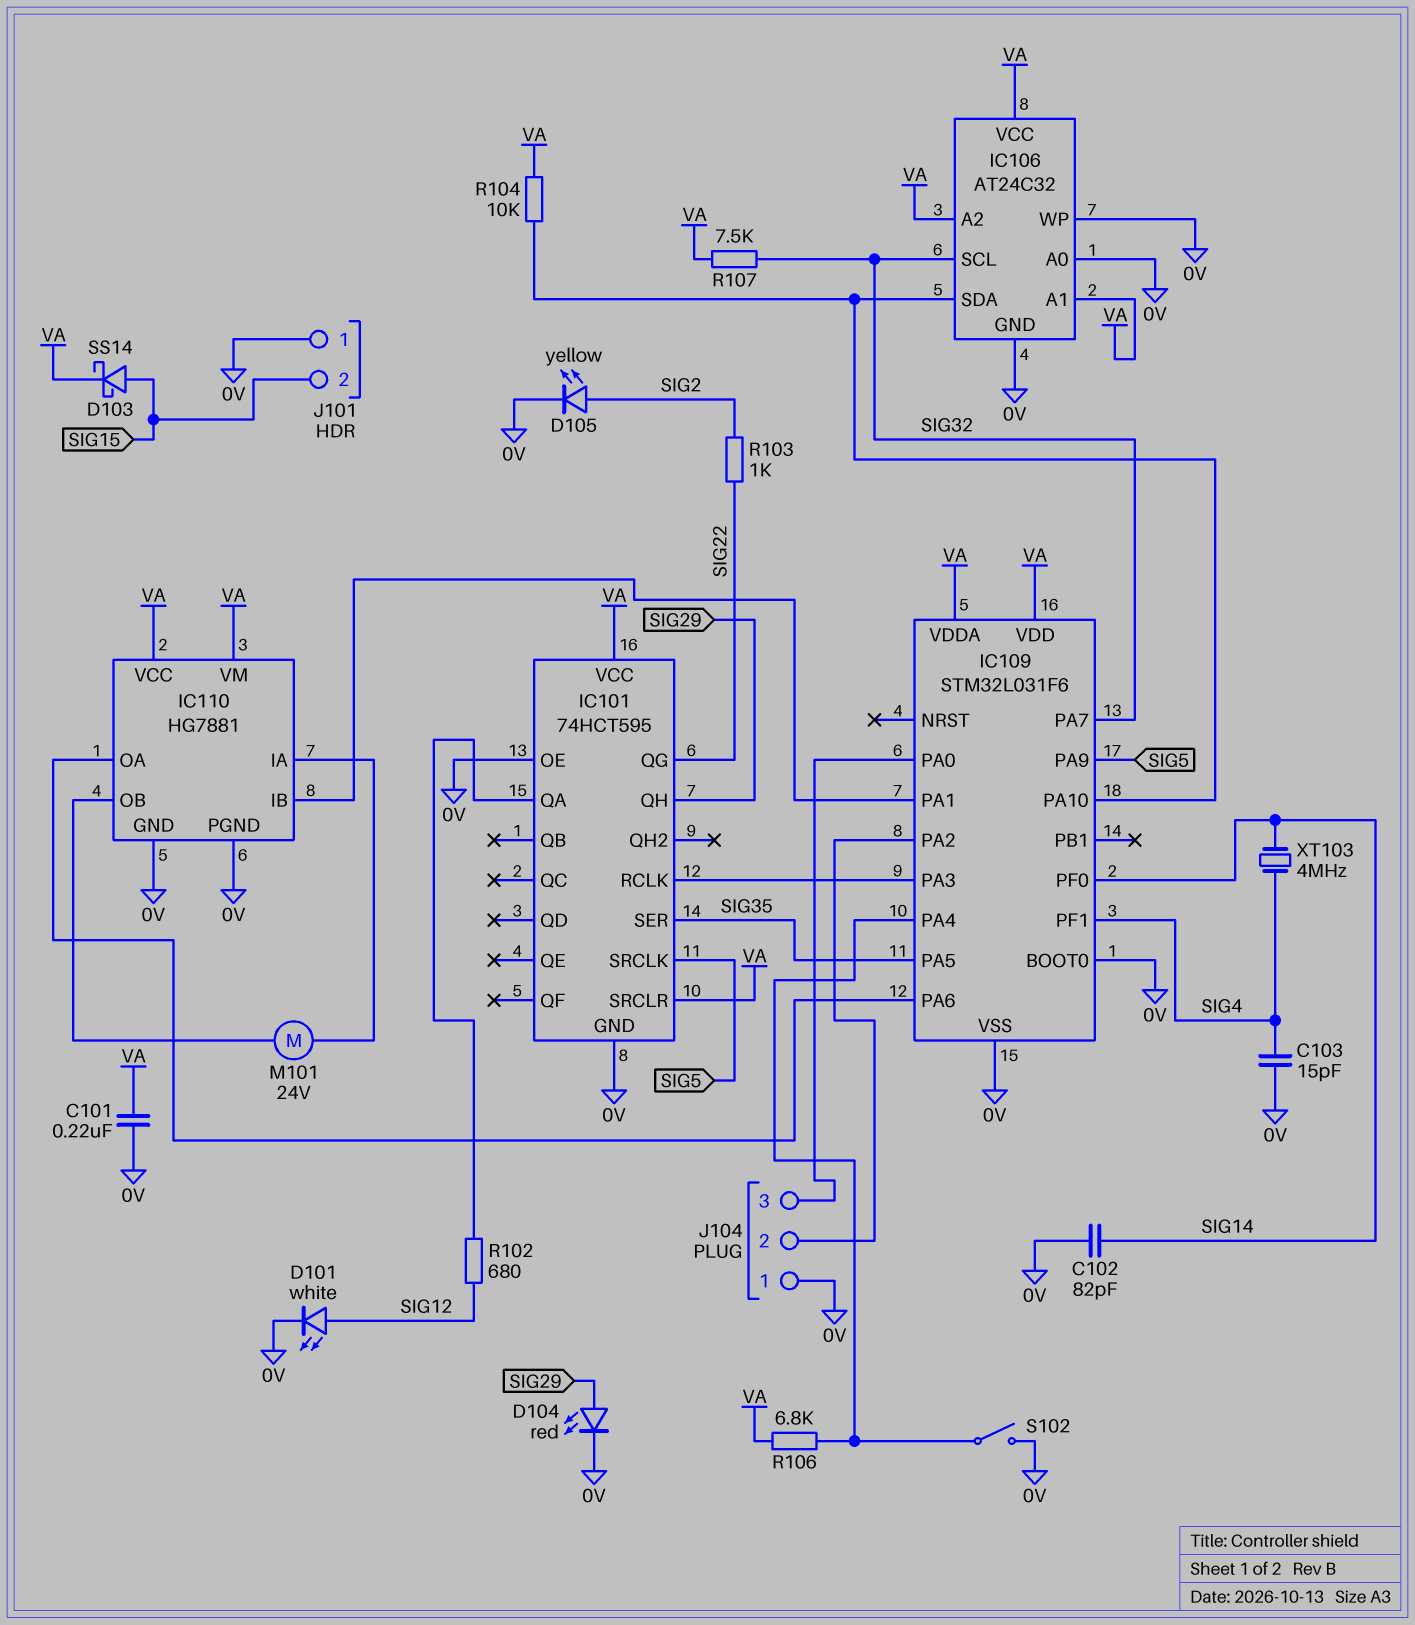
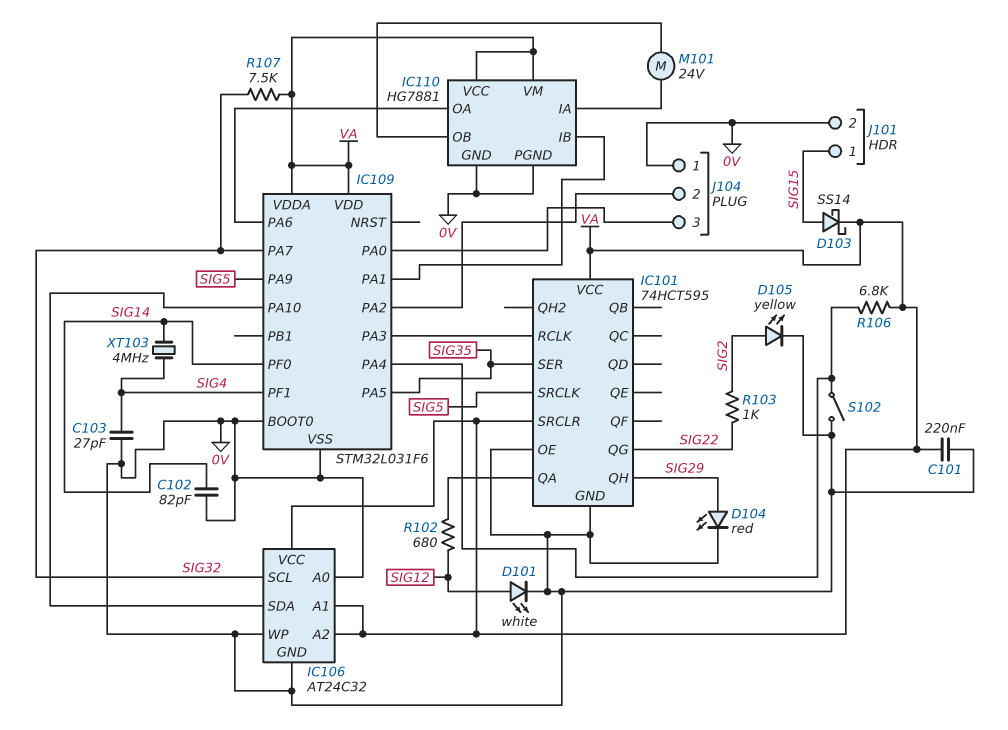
C103: 15pF (0V, SIG4) -> 27pF (0V, SIG4)
J101 pin 1: 0V -> SIG15
J101 pin 2: SIG15 -> 0V
R104: 10k (IC106/SDA, VA) -> none

